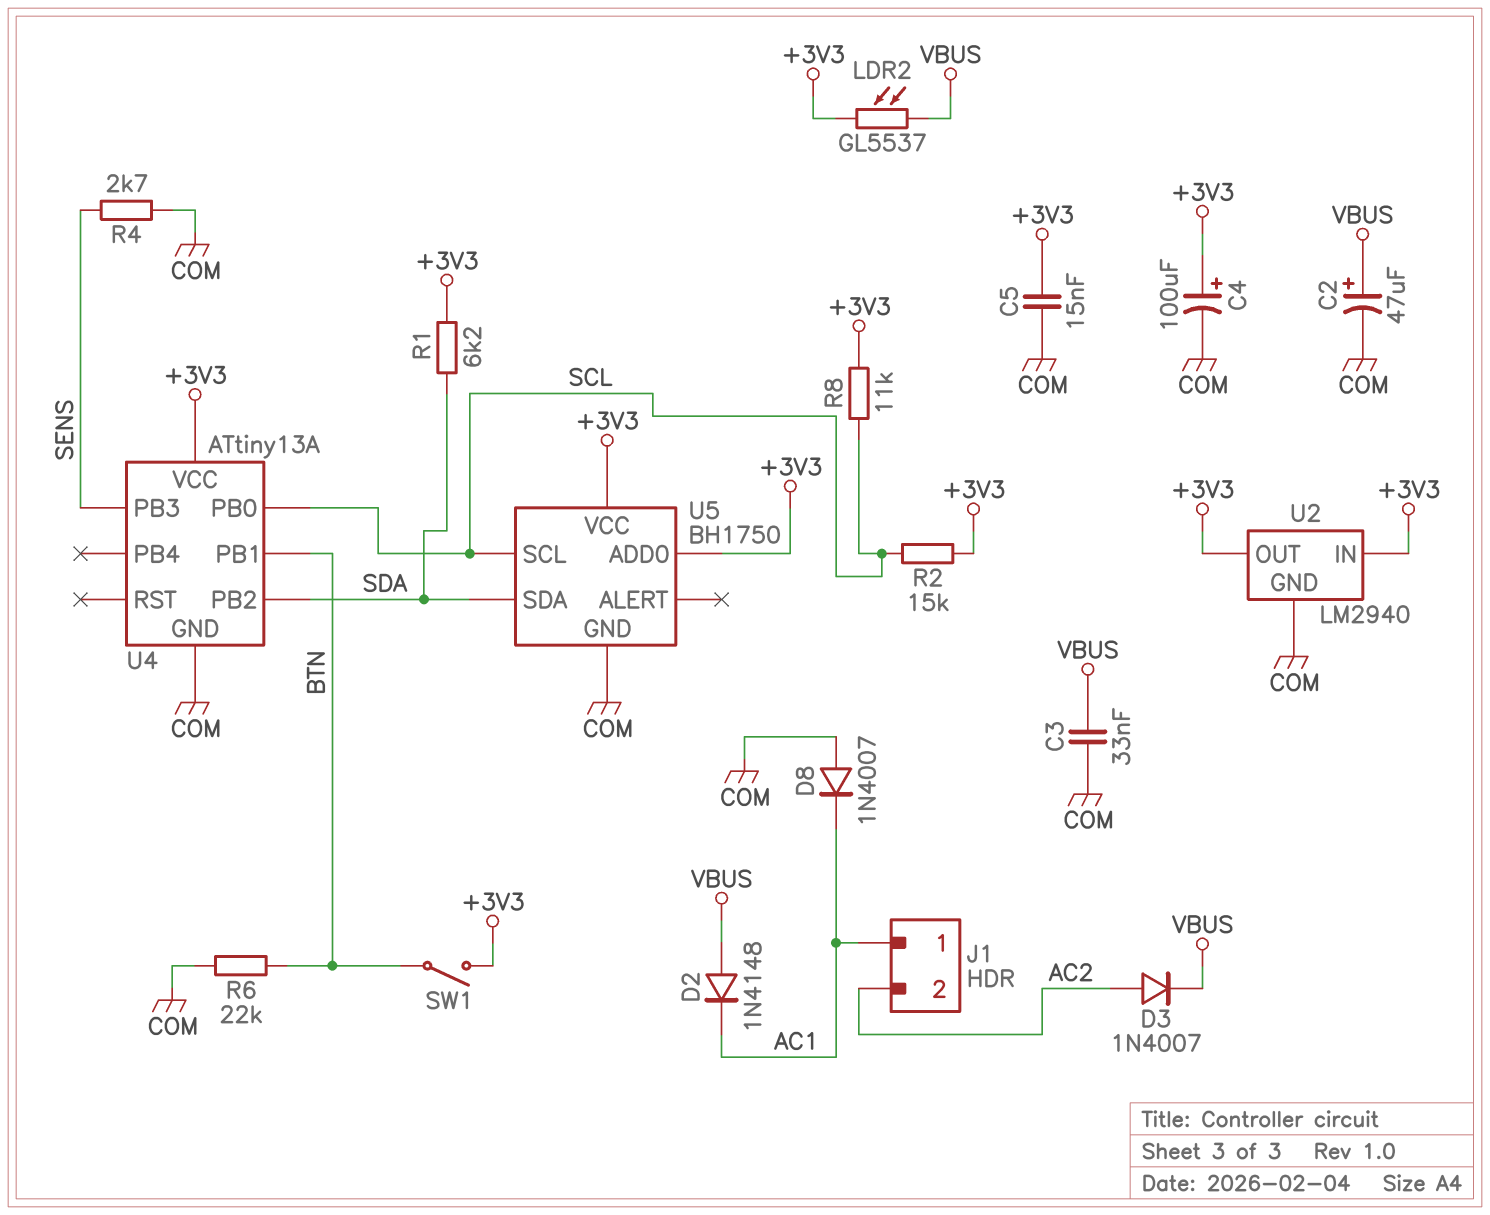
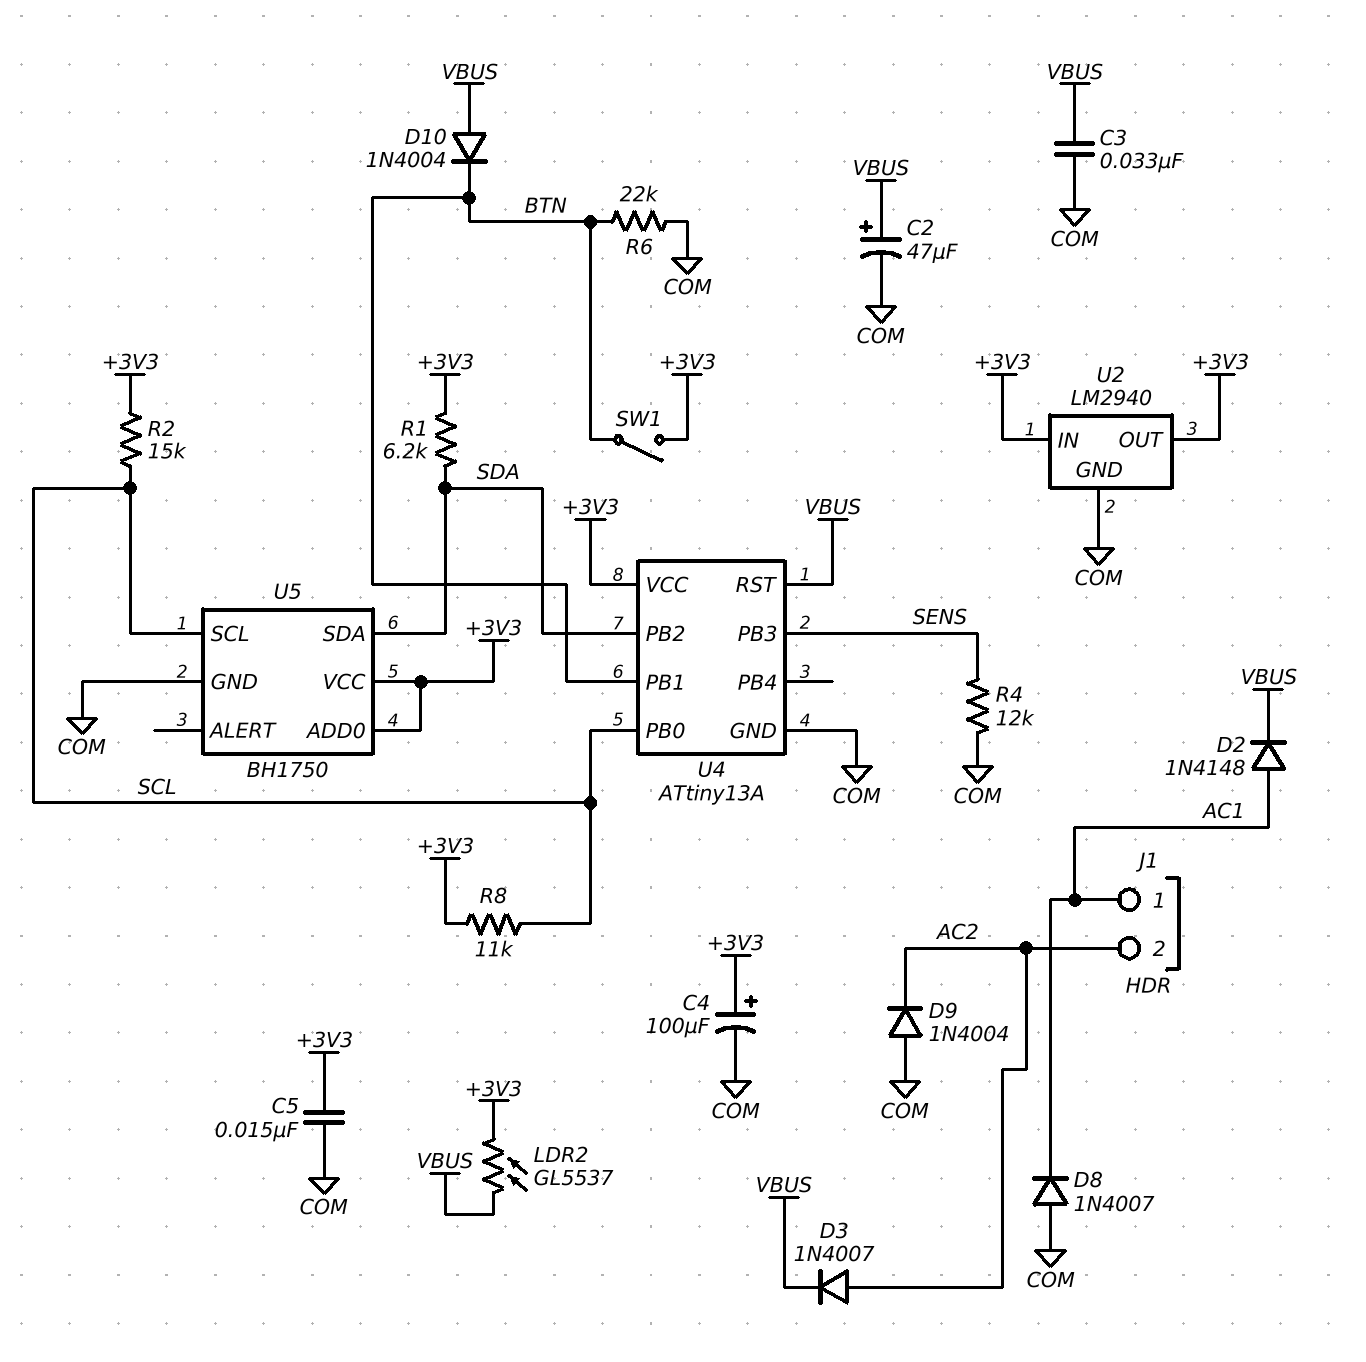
D2: diode 1N4148 (A VBUS, K AC1) -> diode 1N4148 (A AC1, K VBUS)
D9: none -> diode 1N4004 (A COM, K AC2)
D10: none -> diode 1N4004 (A VBUS, K BTN)
R4: 2.7k (COM, SENS) -> 12k (COM, SENS)
U4 pin RST: none -> VBUS

